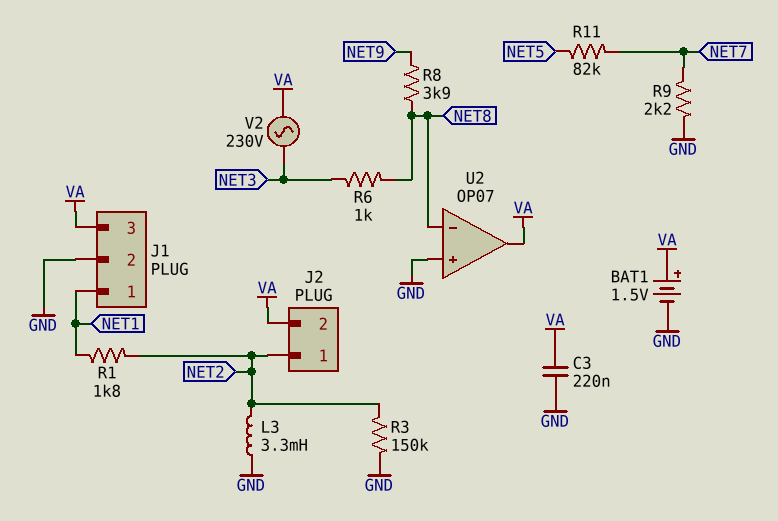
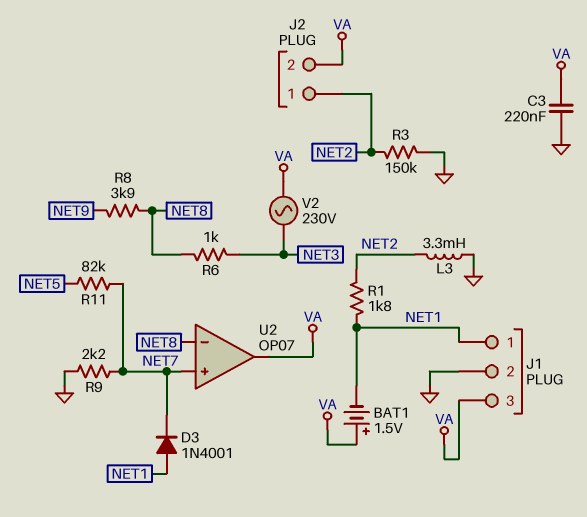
BAT1: 1.5V (plus VA, minus GND) -> 1.5V (plus VA, minus NET1)
D3: none -> diode 1N4001 (A NET1, K NET7)
U2 pin in+: GND -> NET7

